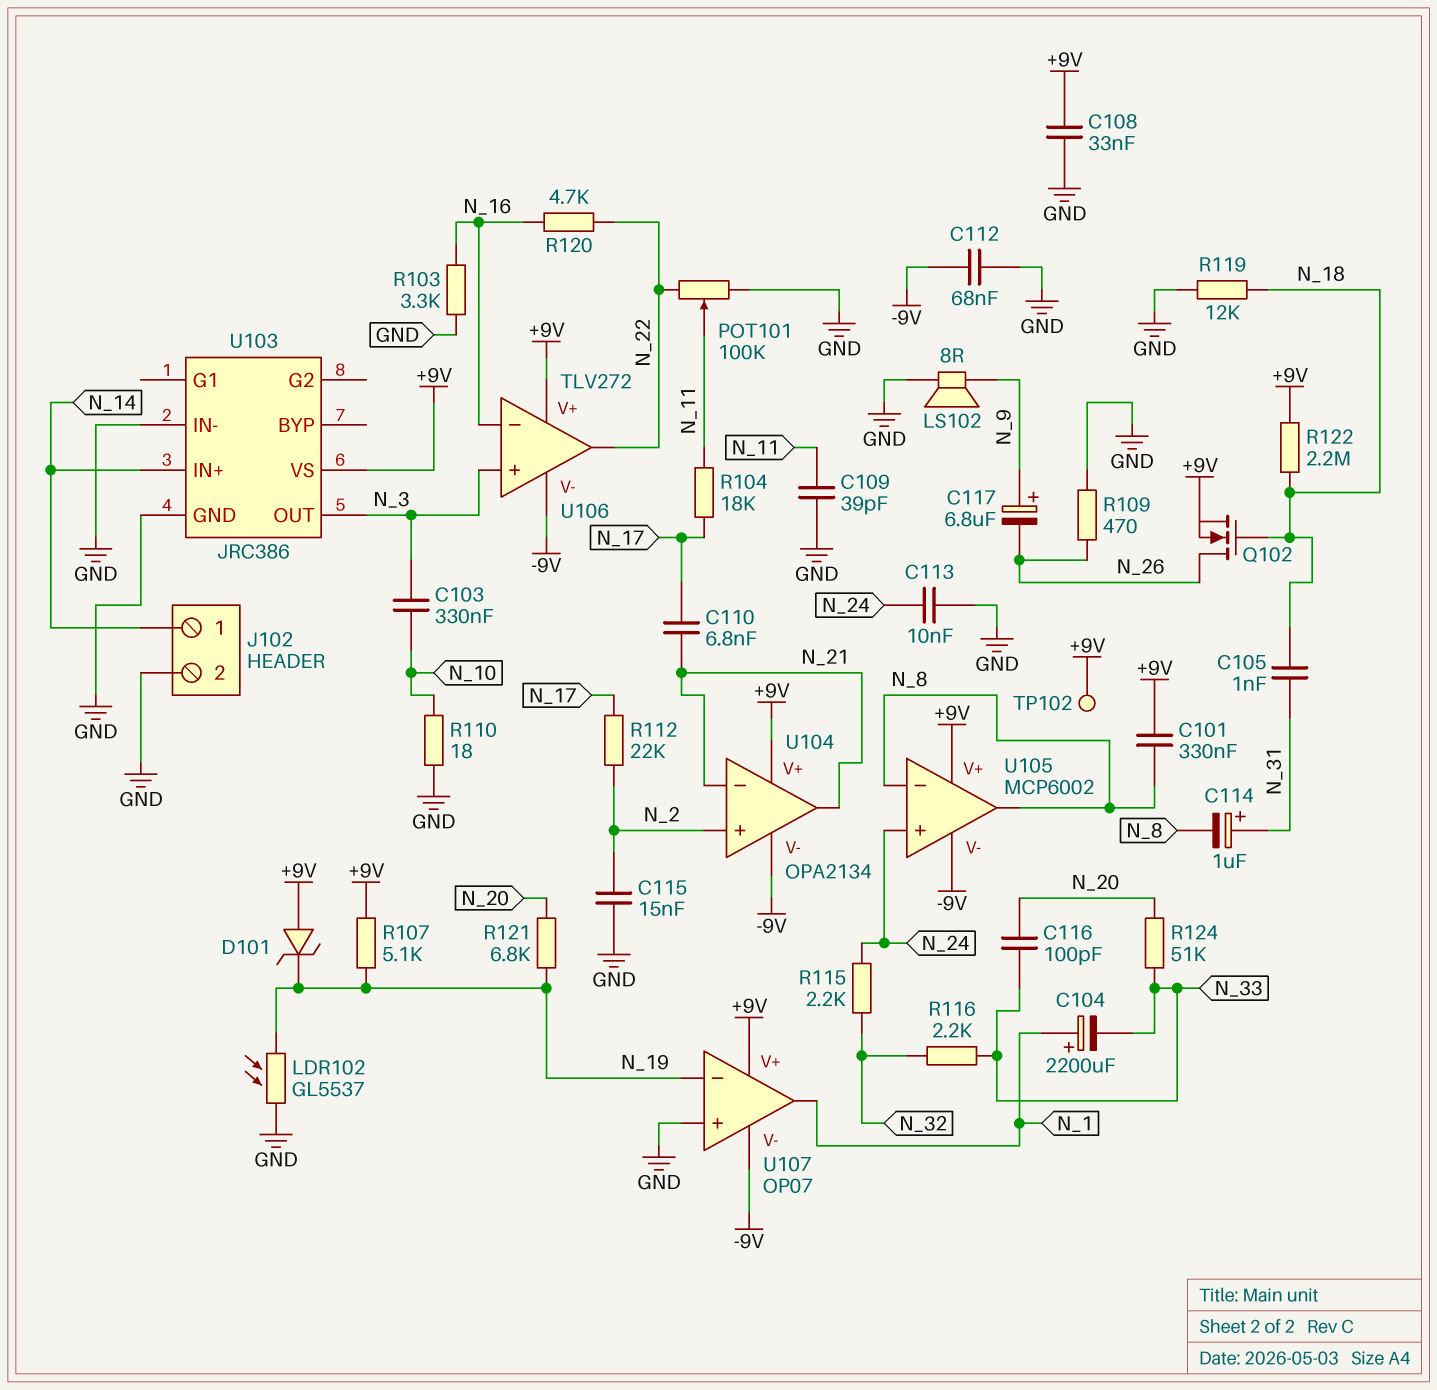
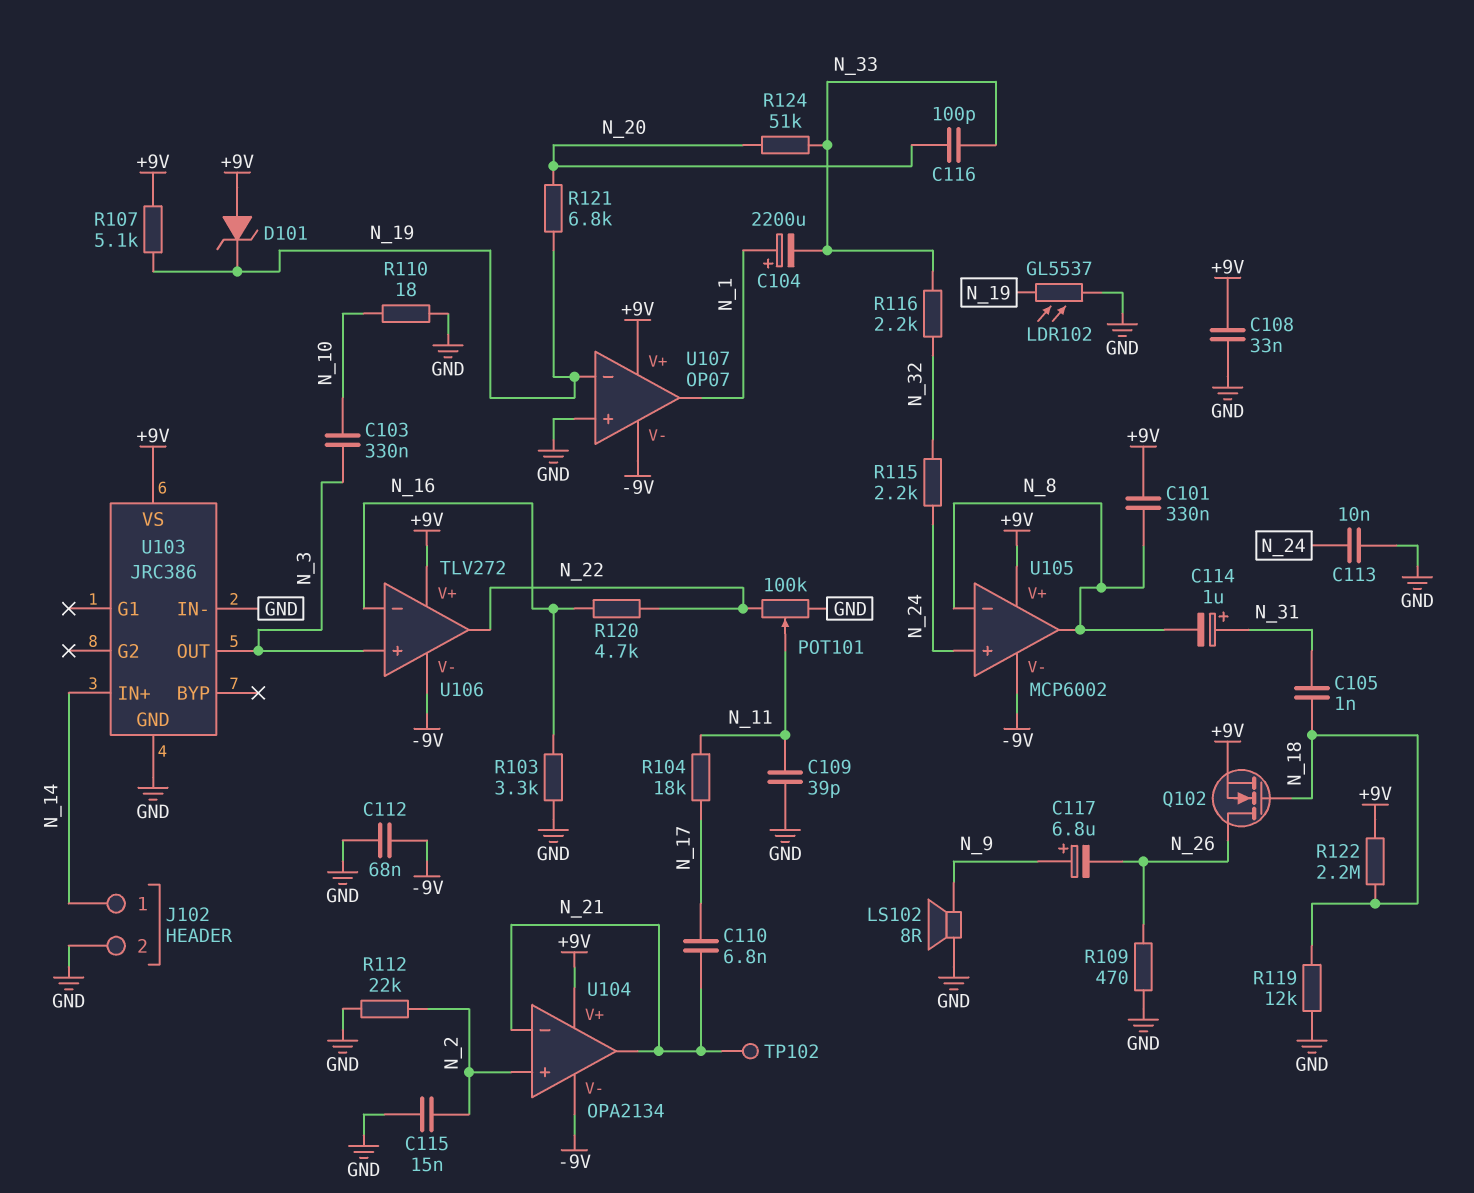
R112: 22k (N_2, N_17) -> 22k (GND, N_2)
TP102: test point (+9V) -> test point (N_21)

